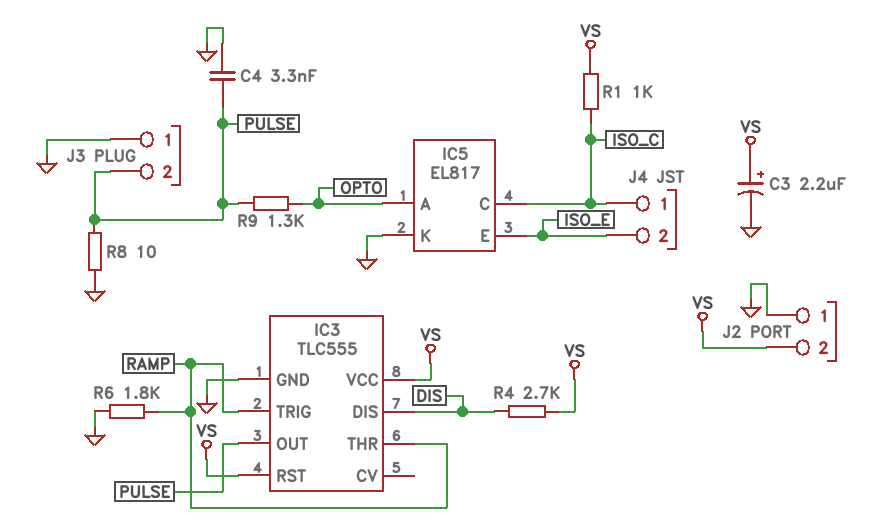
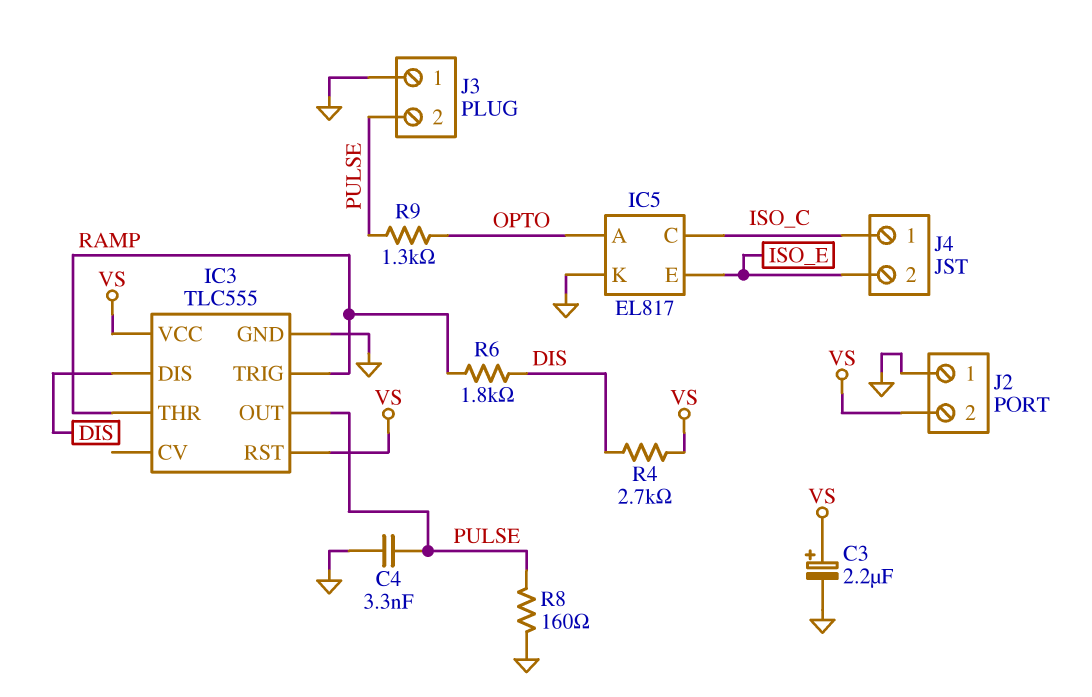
R1: 1k (ISO_C, VS) -> none
R6: 1.8k (GND, RAMP) -> 1.8k (DIS, RAMP)
R8: 10 (GND, PULSE) -> 160 (GND, PULSE)

